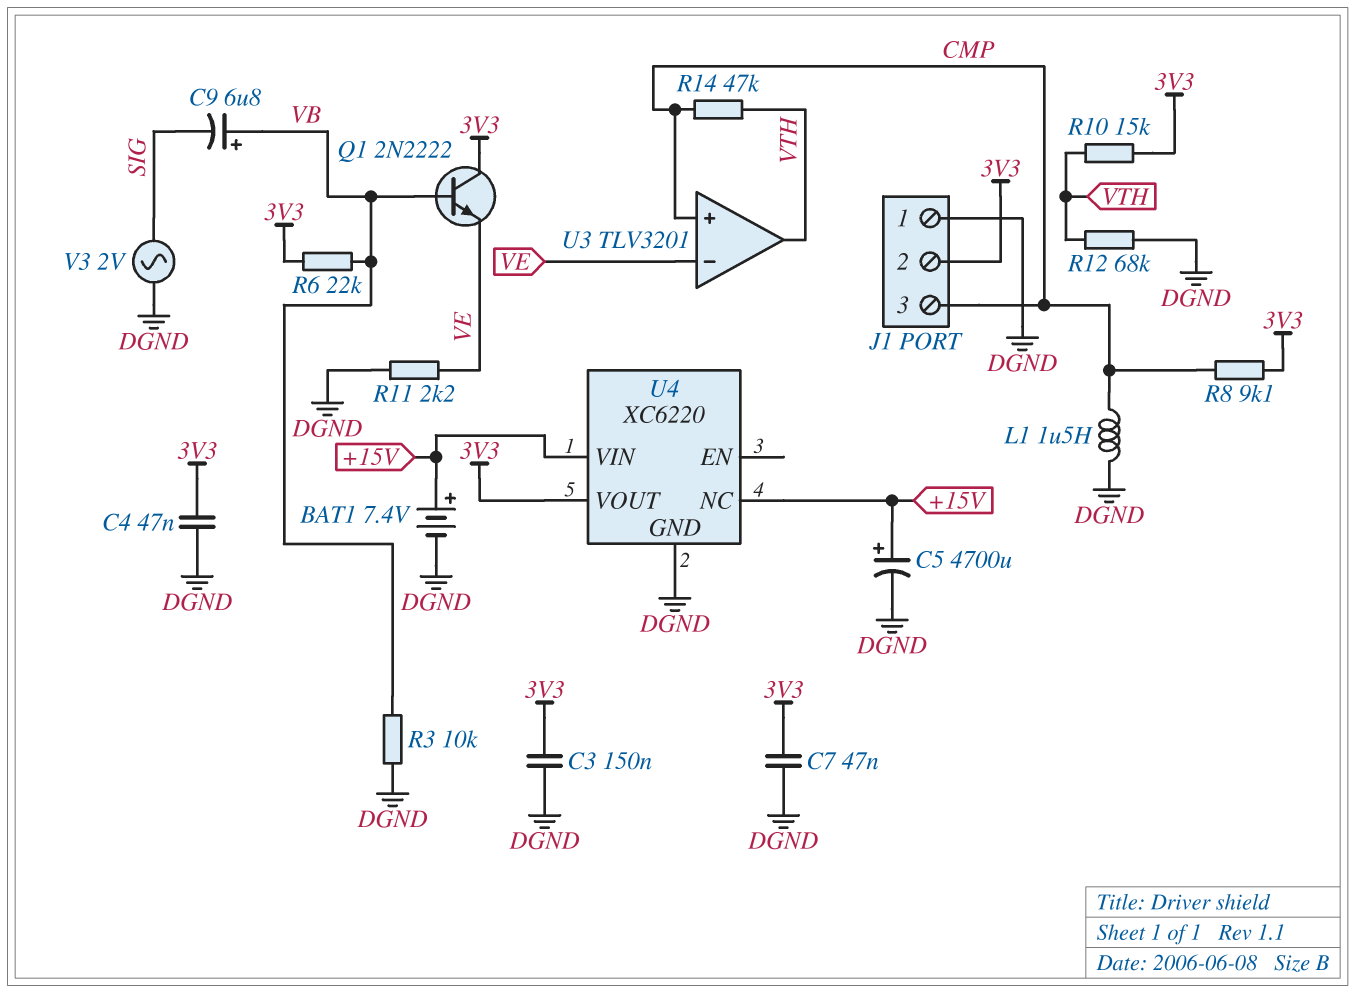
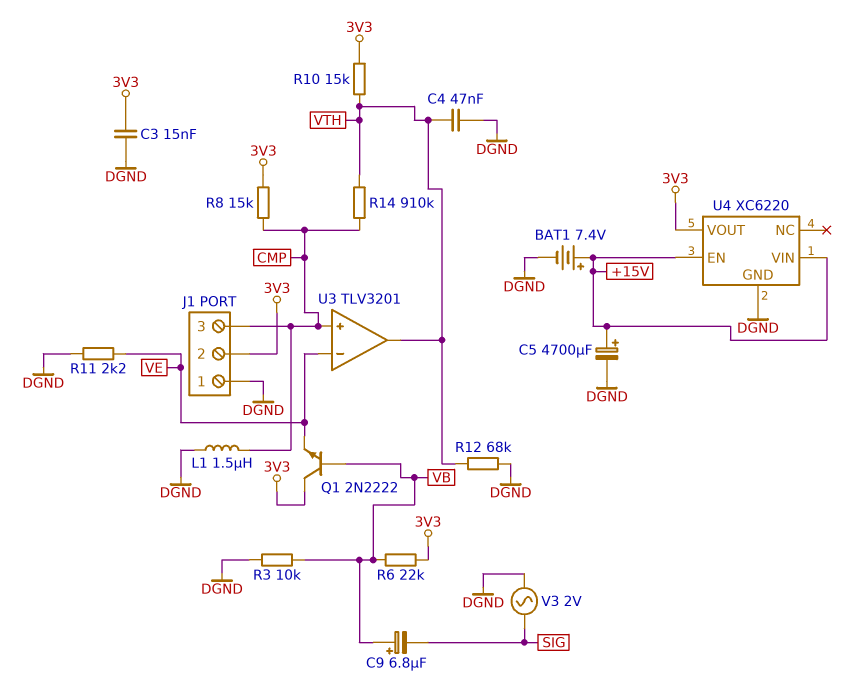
C3: 150nF (3V3, DGND) -> 15nF (3V3, DGND)
C4: 47nF (3V3, DGND) -> 47nF (DGND, VTH)
C7: 47nF (3V3, DGND) -> none
R8: 9.1k (3V3, CMP) -> 15k (3V3, CMP)
R14: 47k (CMP, VTH) -> 910k (CMP, VTH)
U4 pin EN: none -> +15V
U4 pin NC: +15V -> none

